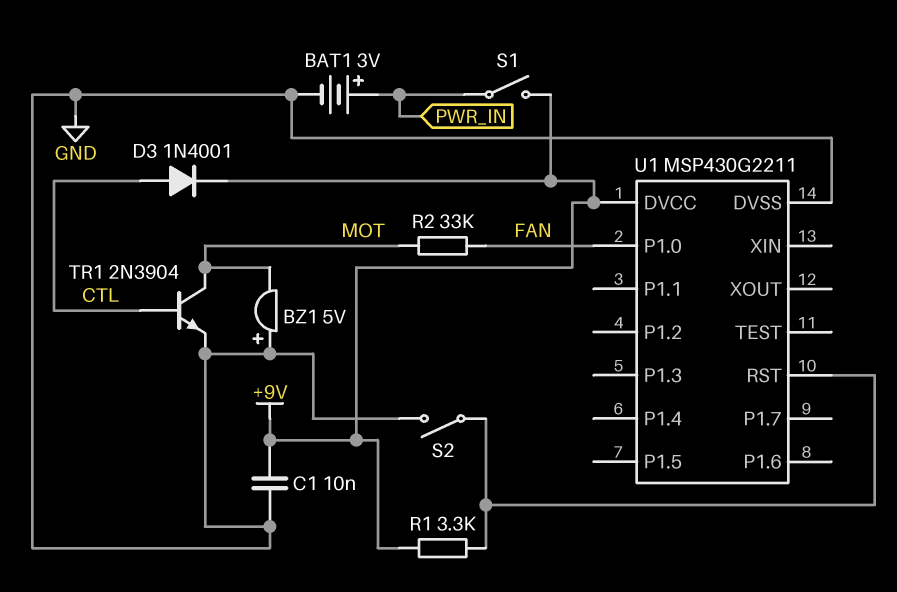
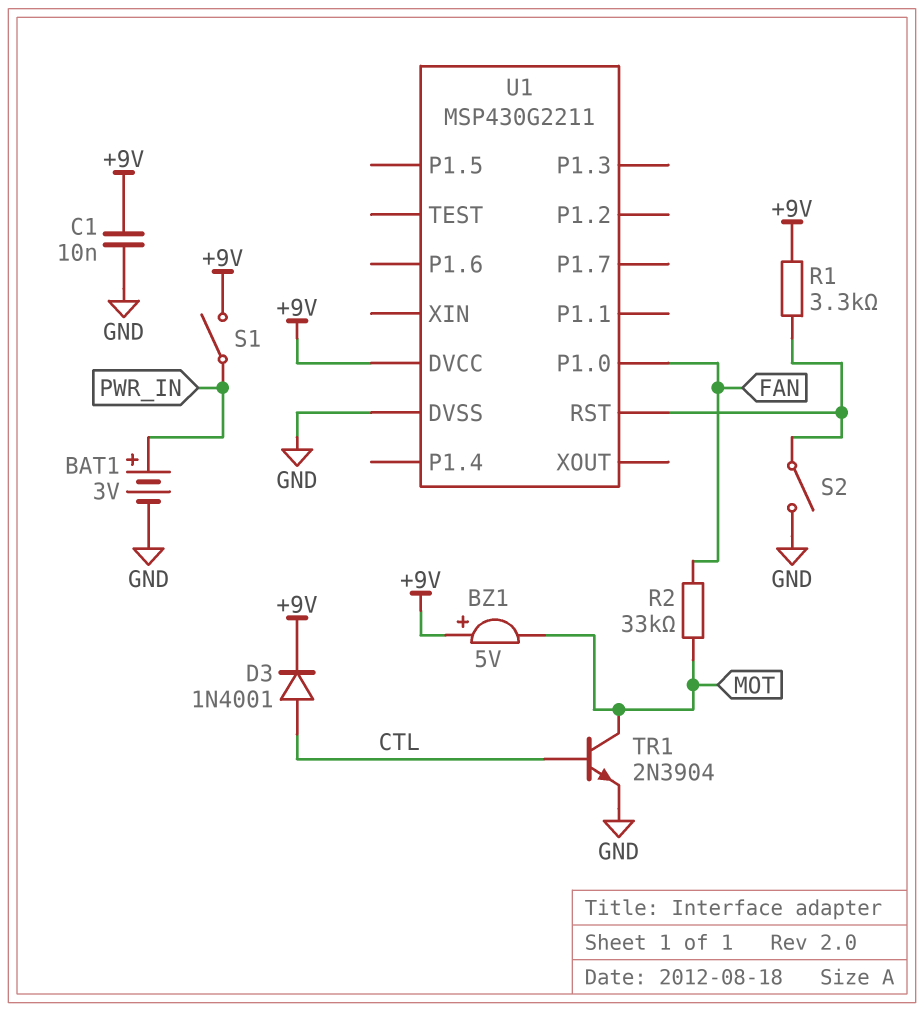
BZ1: buzzer 5V (plus GND, minus MOT) -> buzzer 5V (plus +9V, minus MOT)

